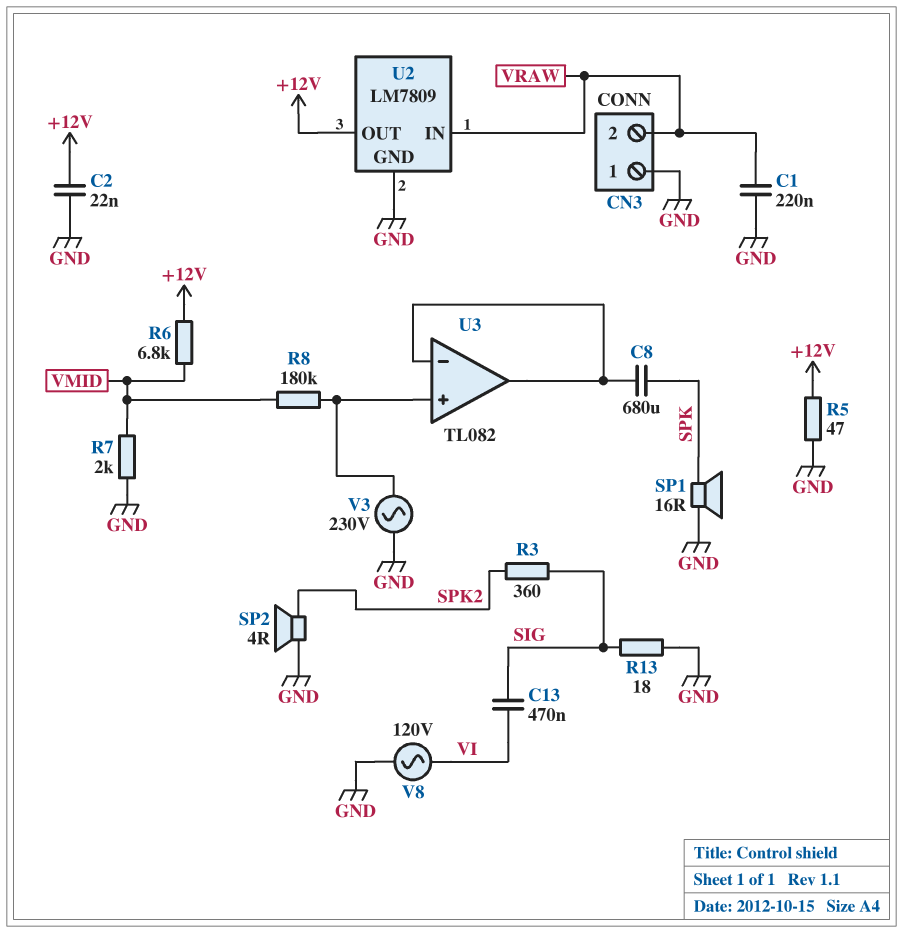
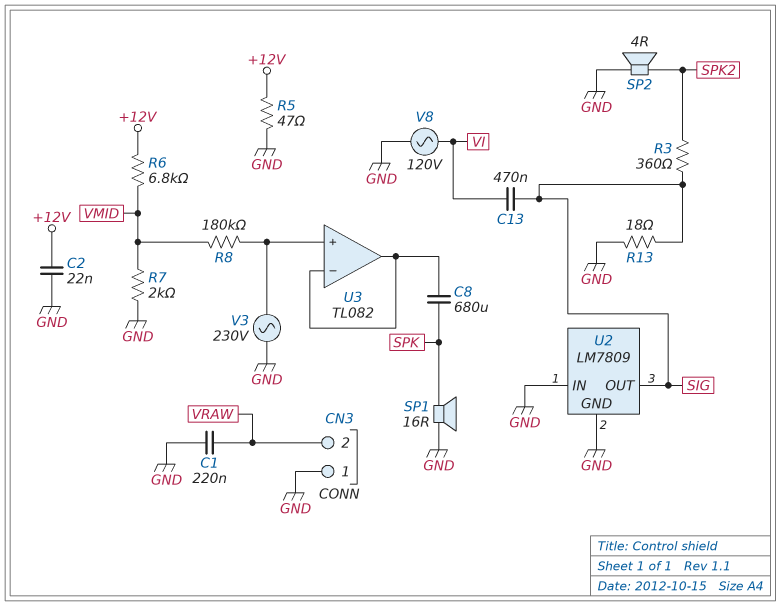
U2 pin IN: VRAW -> GND
U2 pin OUT: +12V -> SIG

